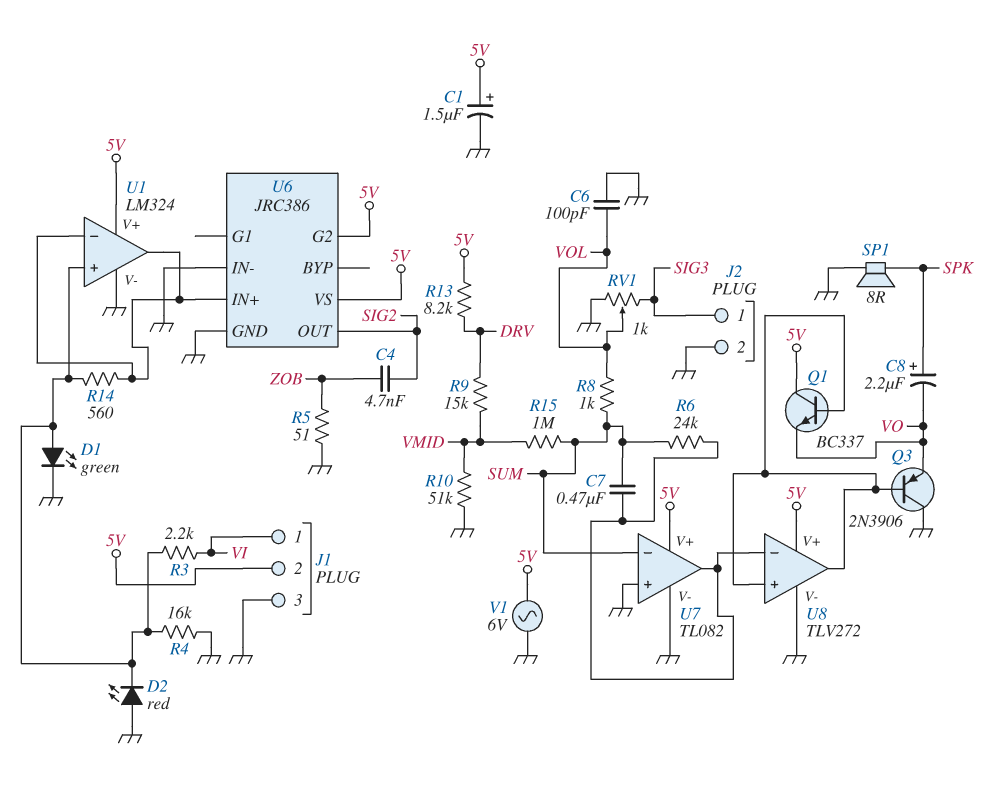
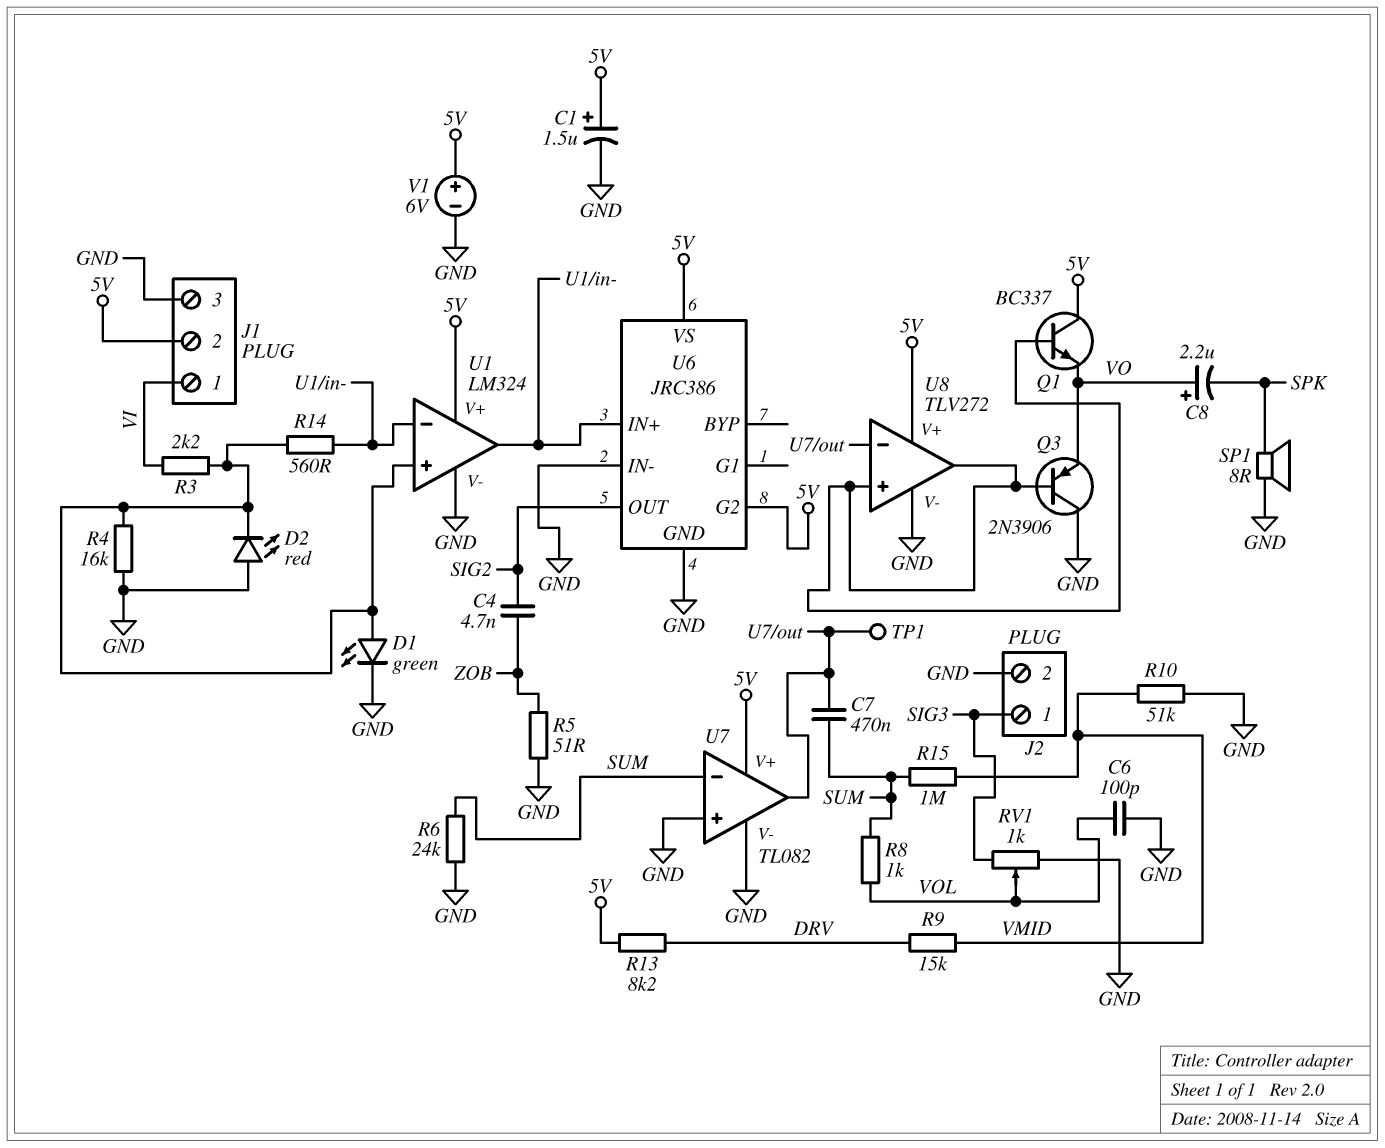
C8: 2.2uF (plus SPK, minus VO) -> 2.2uF (plus VO, minus SPK)
R6: 24k (SUM, U7/out) -> 24k (GND, SUM)
TP1: none -> test point (U7/out)
V1: AC 6V (5V, GND) -> 6V (plus 5V, minus GND)

